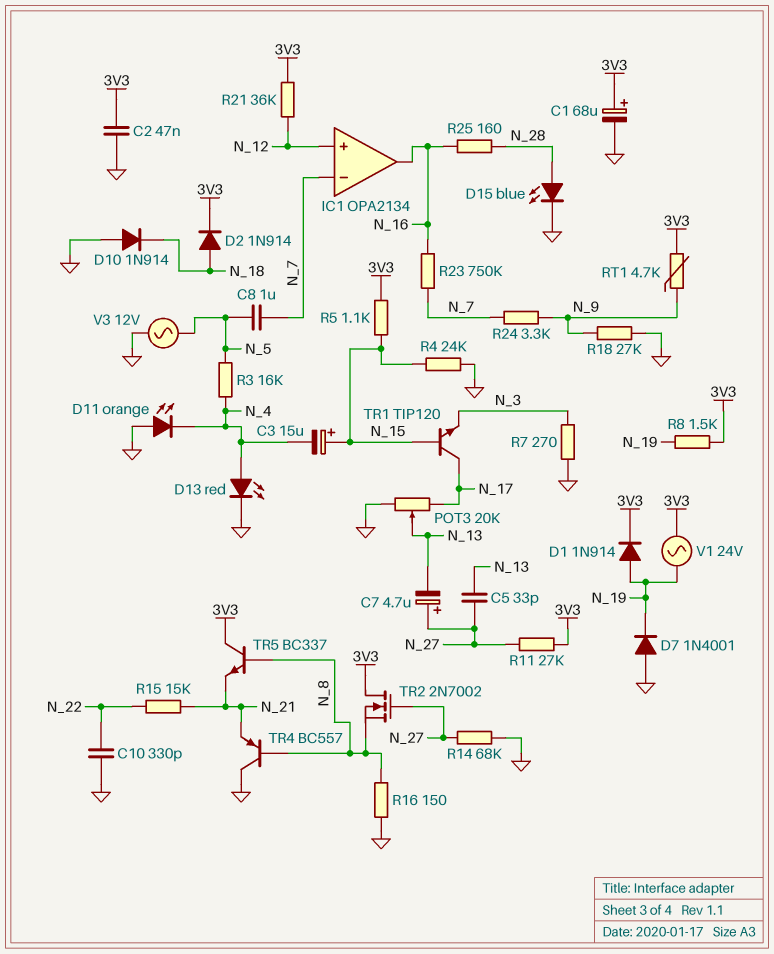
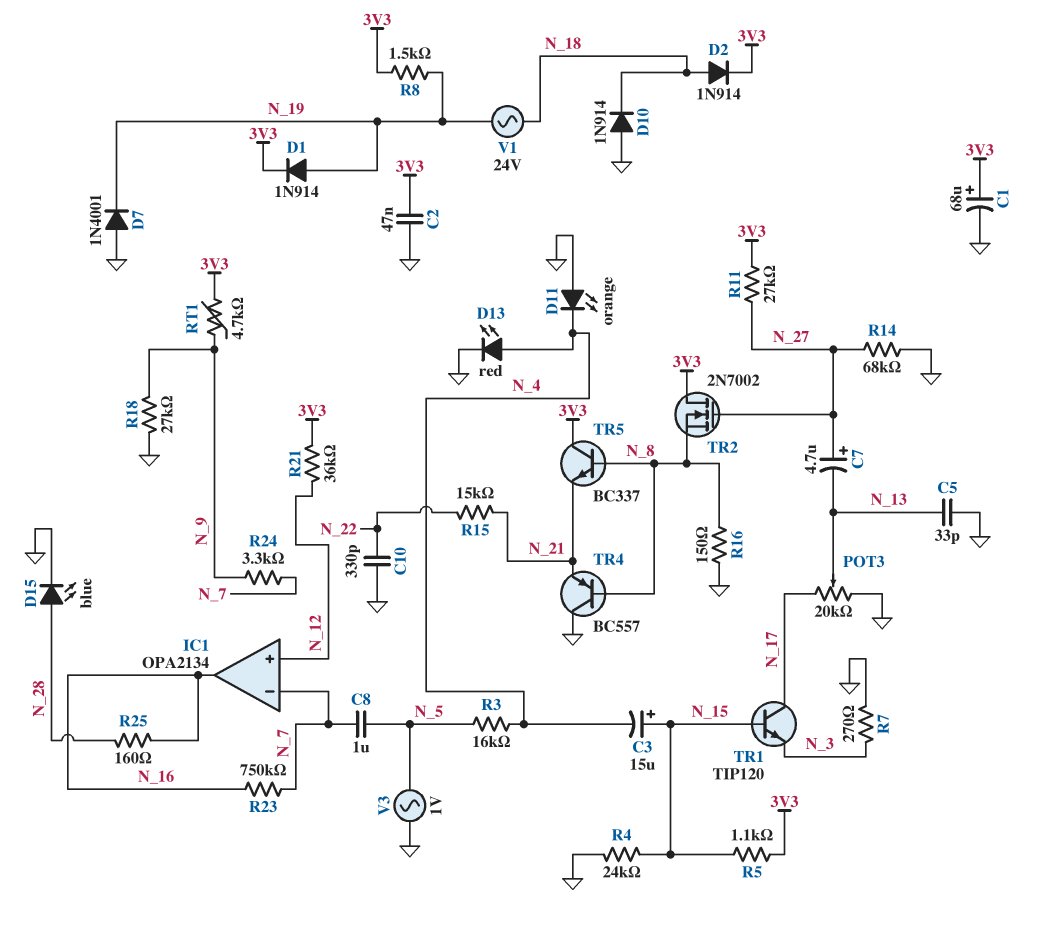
C5: 33pF (N_13, N_27) -> 33pF (GND, N_13)
V1: AC 24V (3V3, N_19) -> AC 24V (N_18, N_19)
V3: AC 12V (GND, N_5) -> AC 1V (GND, N_5)

